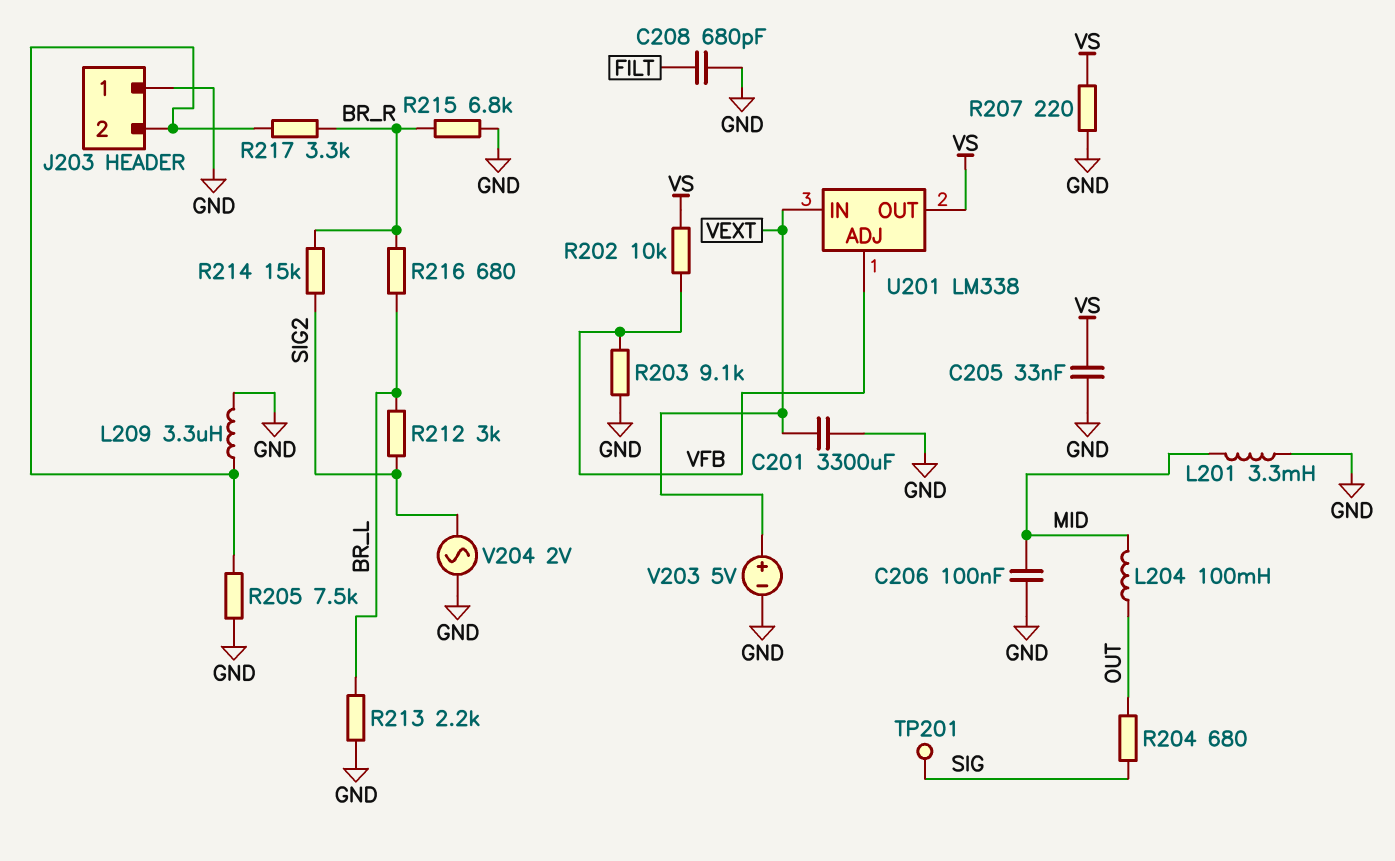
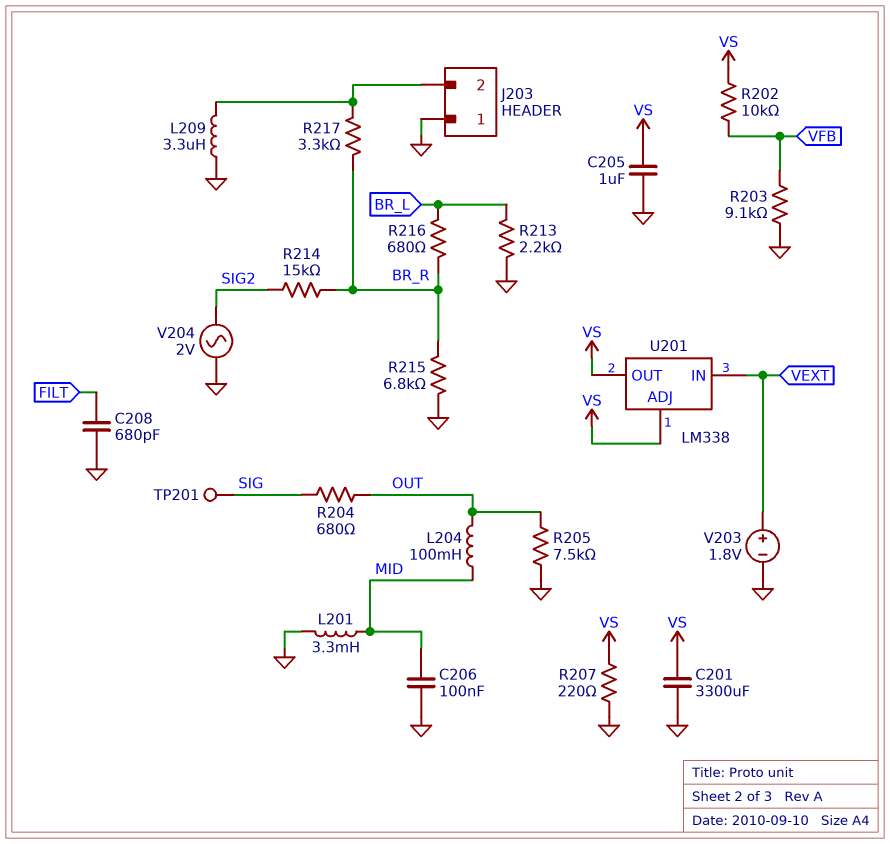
C201: 3300uF (GND, VEXT) -> 3300uF (GND, VS)
C205: 33nF (GND, VS) -> 1uF (GND, VS)
R205: 7.5k (GND, J203/2) -> 7.5k (GND, OUT)
R212: 3k (BR_L, SIG2) -> none
U201 pin ADJ: VFB -> VS
V203: 5V (plus VEXT, minus GND) -> 1.8V (plus VEXT, minus GND)

